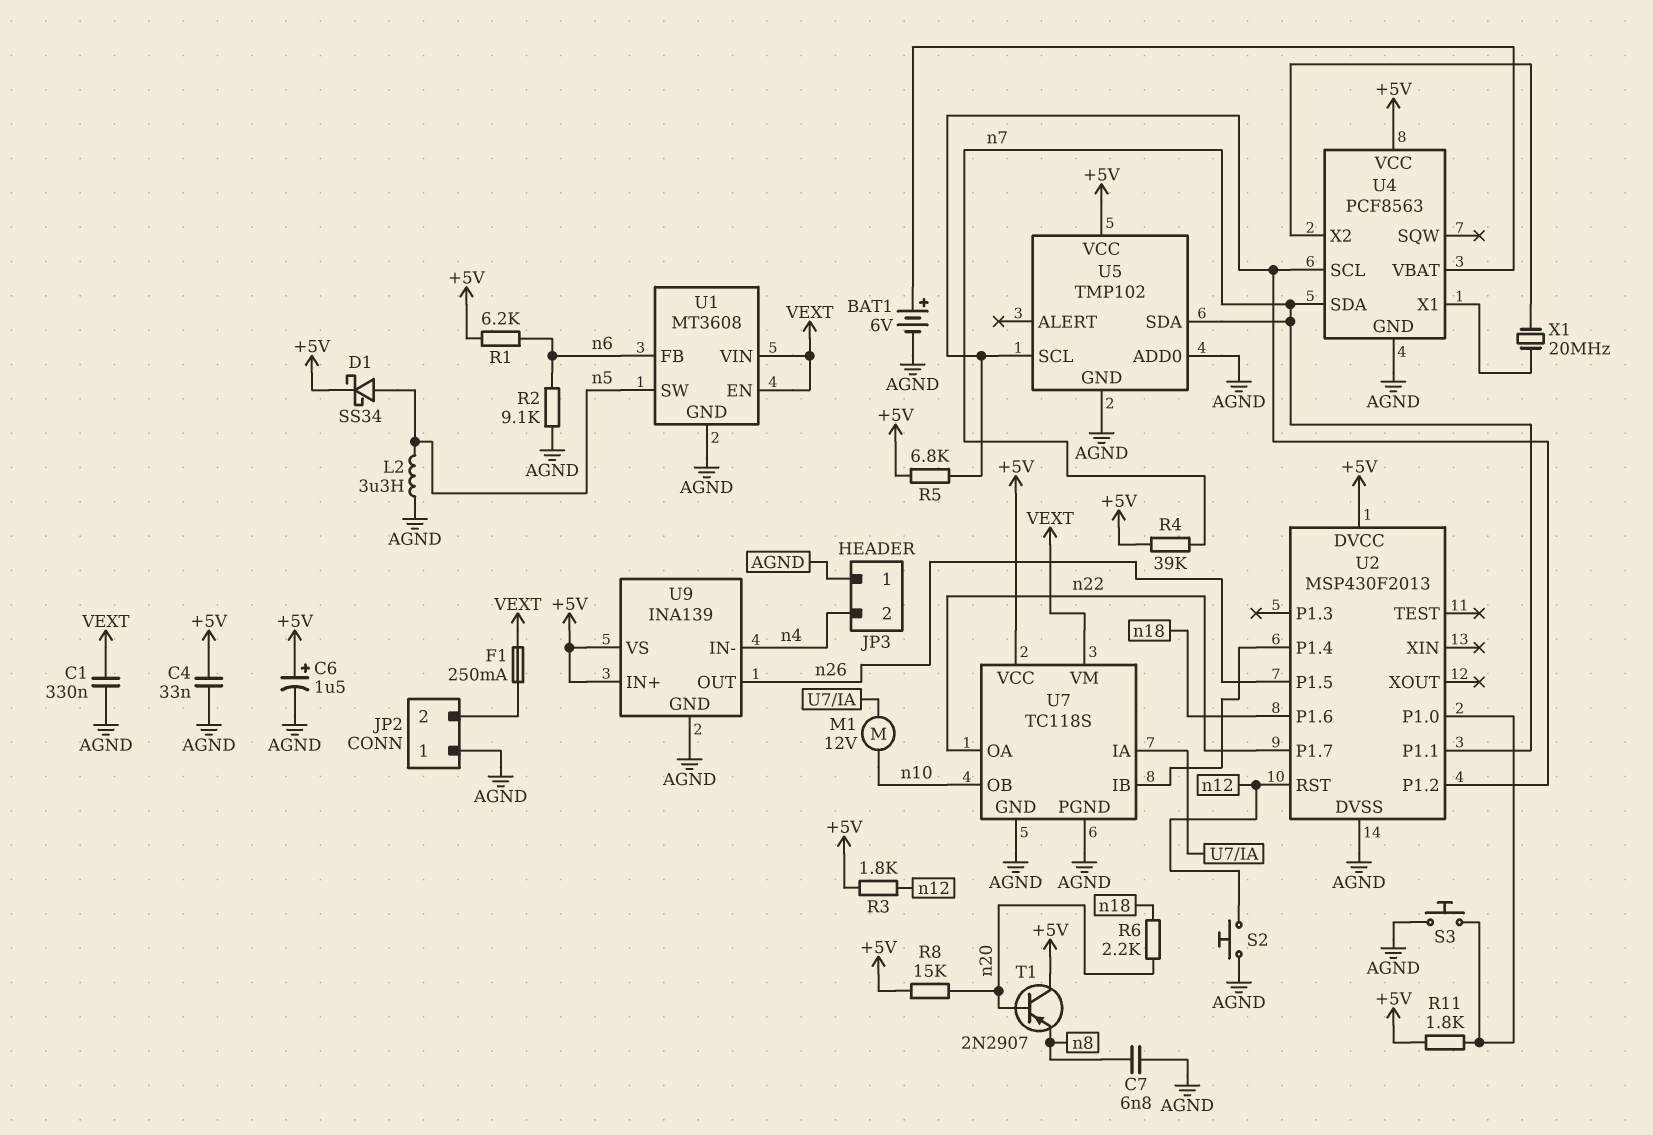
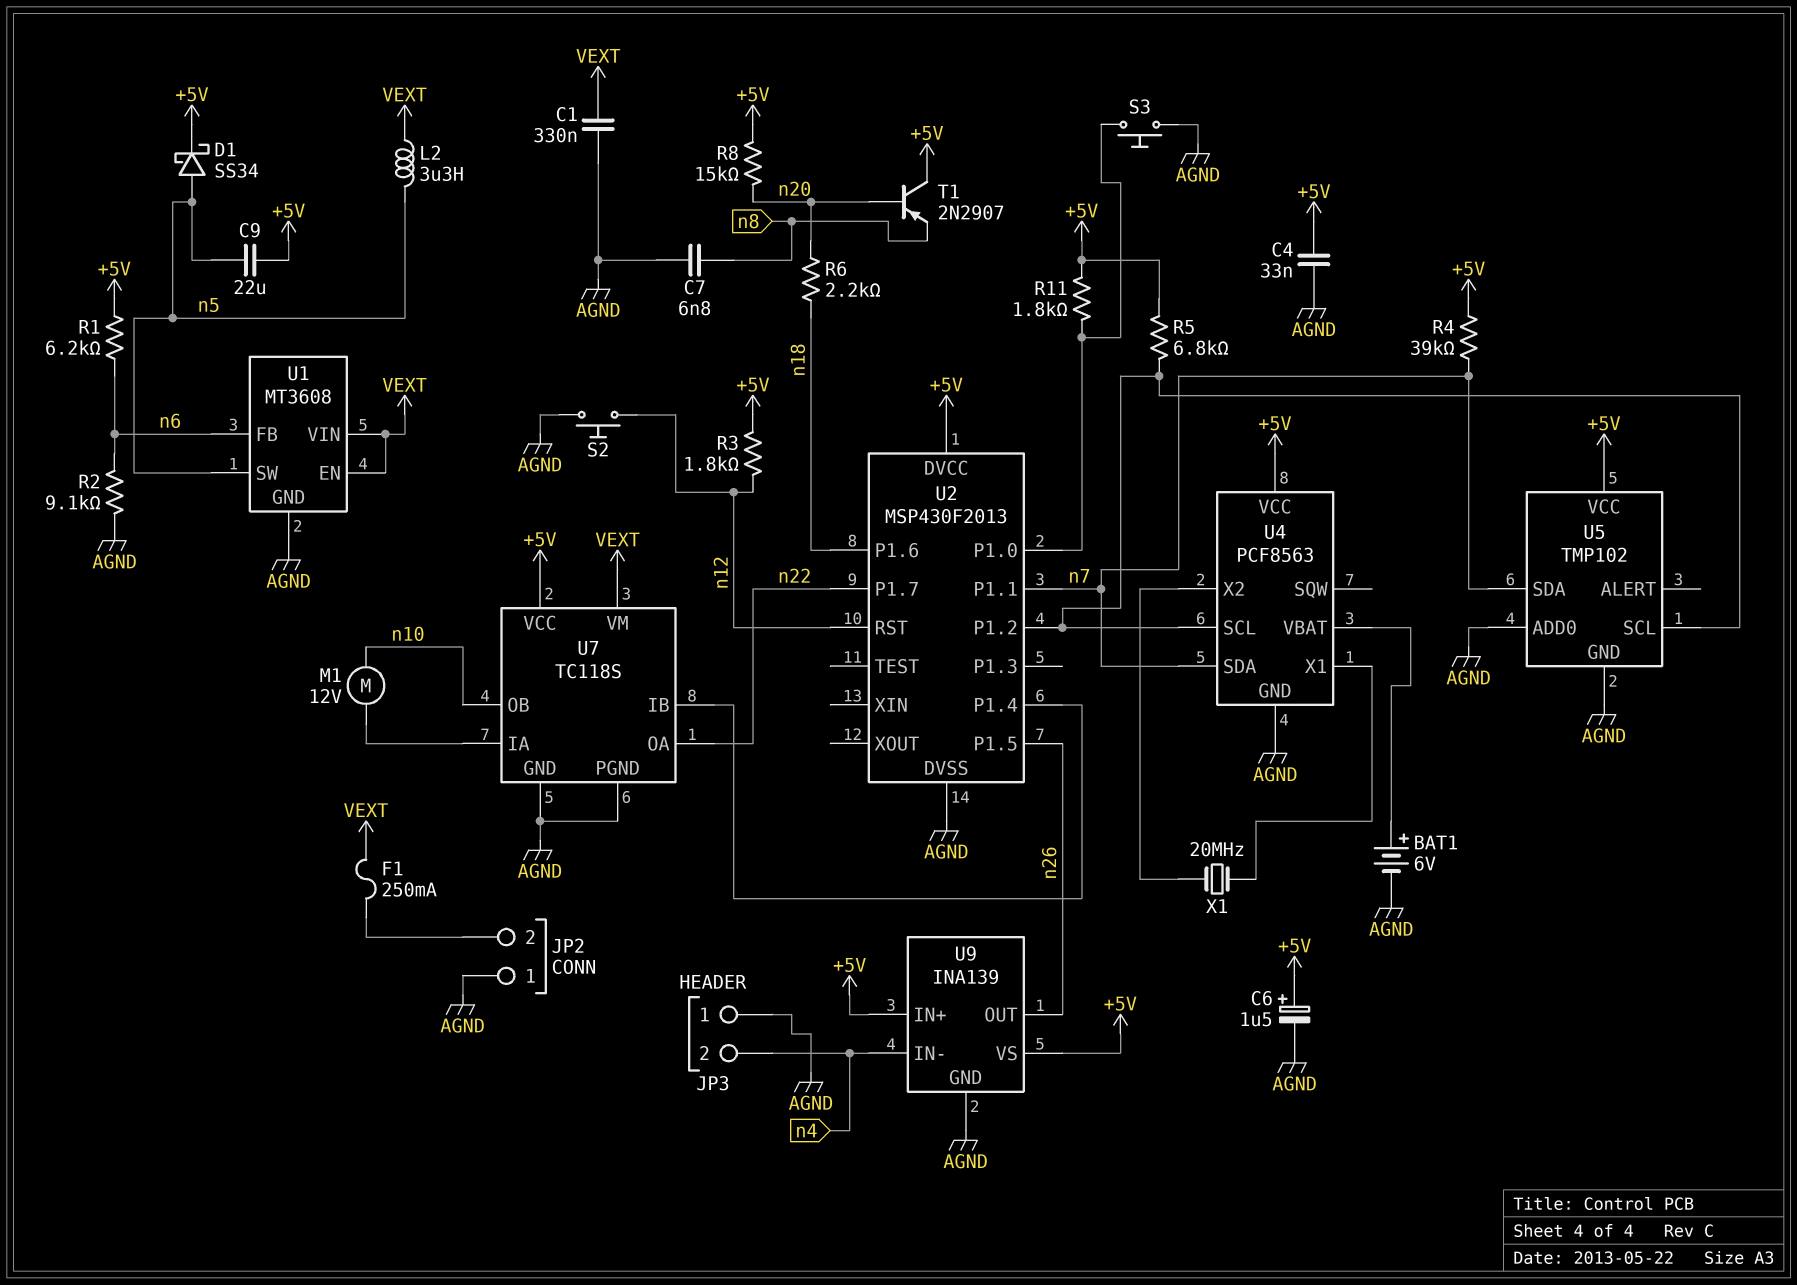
C9: none -> 22uF (+5V, n5)
L2: 3.3uH (AGND, n5) -> 3.3uH (VEXT, n5)

